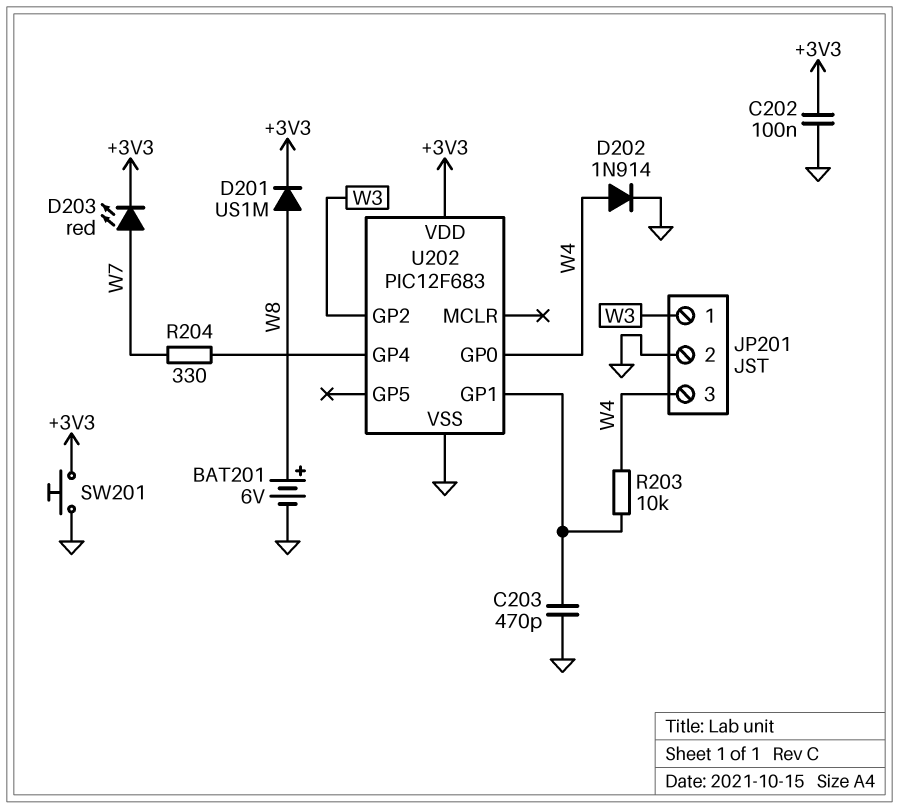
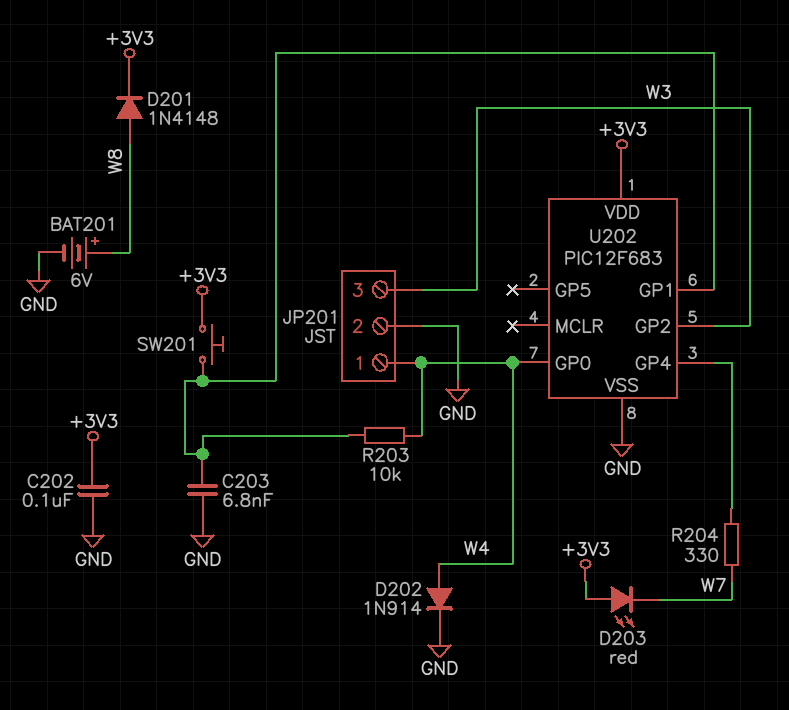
C203: 470pF (GND, U202/GP1) -> 6.8nF (GND, U202/GP1)
D201: diode US1M (A W8, K +3V3) -> diode 1N4148 (A W8, K +3V3)
D203: LED red (A W7, K +3V3) -> LED red (A +3V3, K W7)
JP201 pin 1: W3 -> W4
JP201 pin 3: W4 -> W3
SW201: button (+3V3, GND) -> button (+3V3, U202/GP1)

